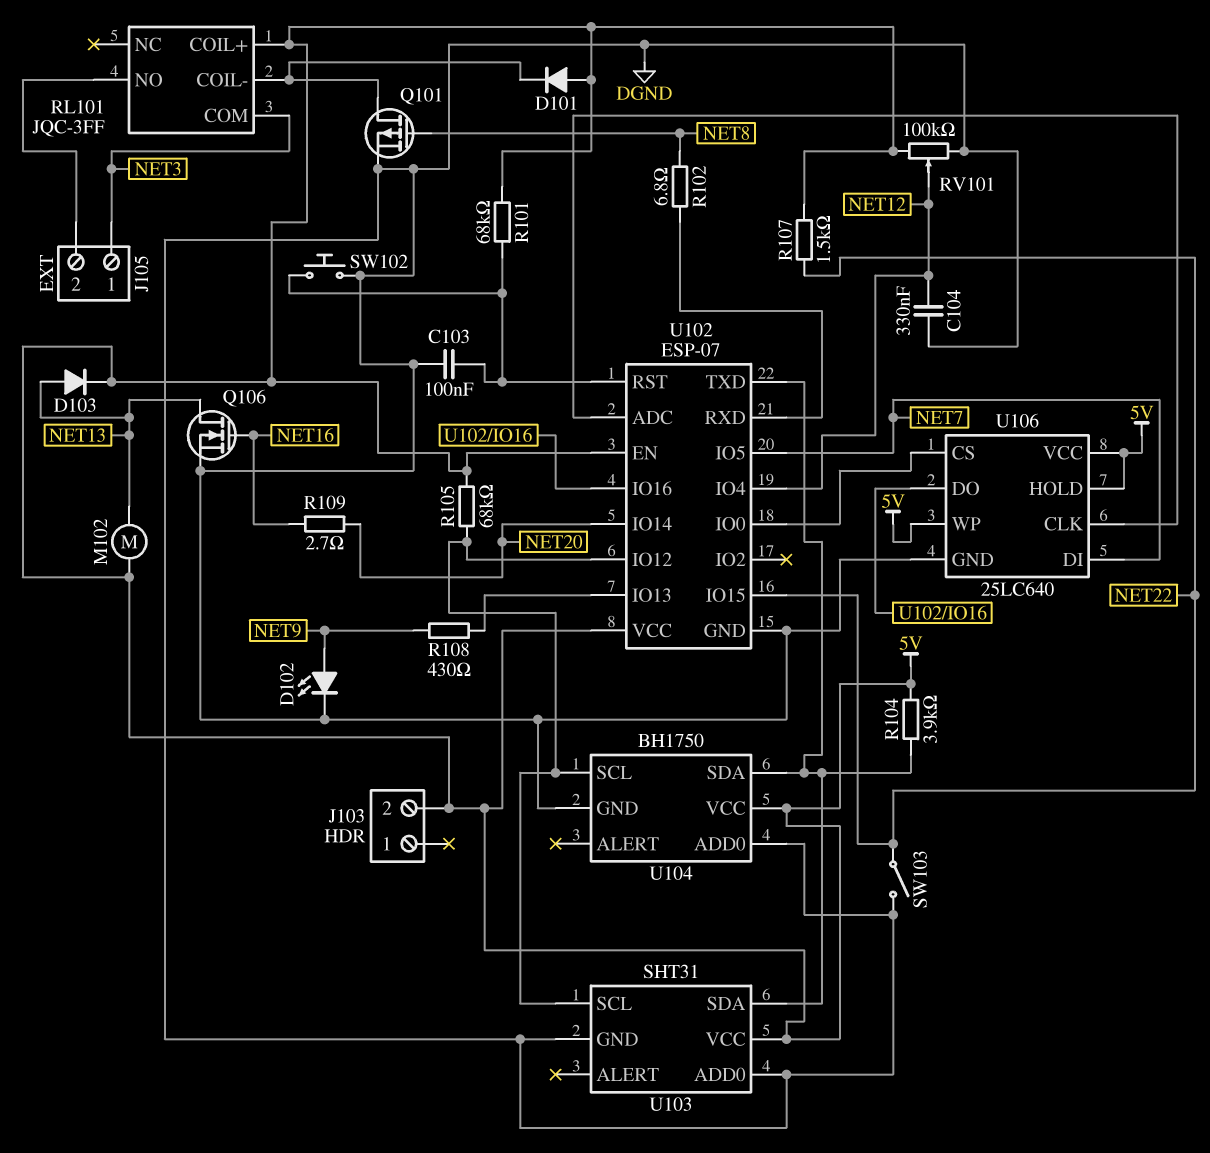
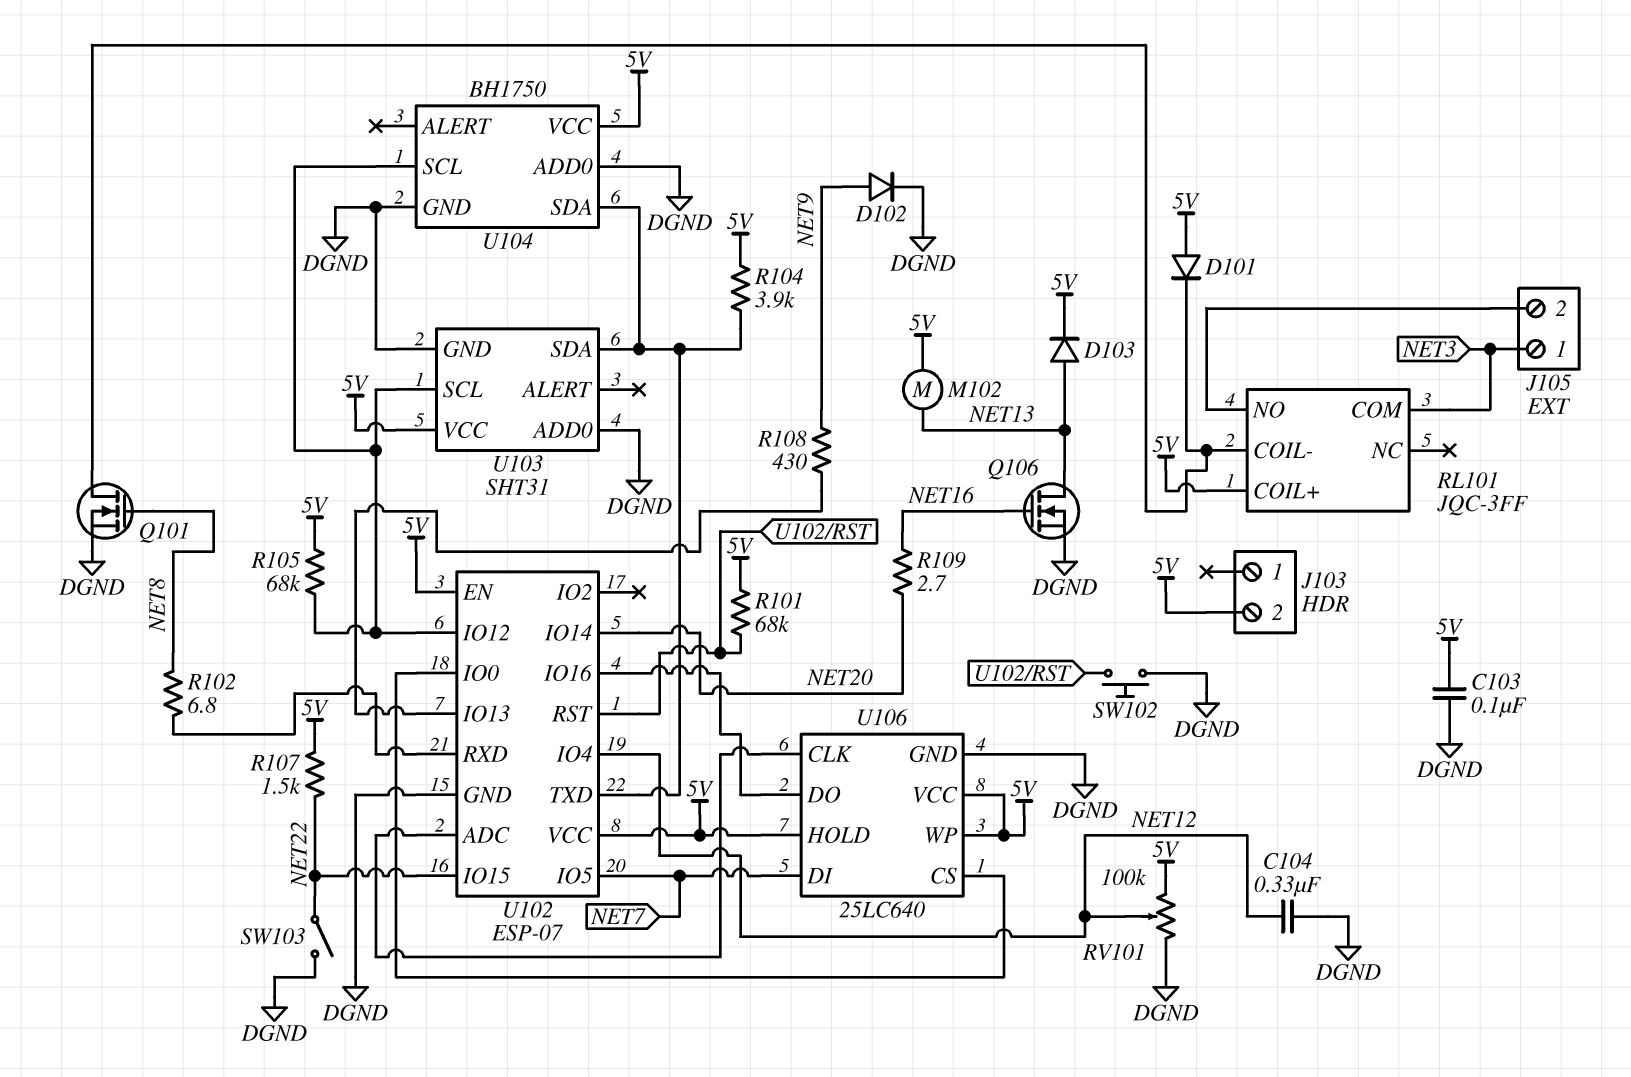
C103: 100nF (DGND, U102/RST) -> 100nF (5V, DGND)
D102: LED (A NET9, K DGND) -> diode (A NET9, K DGND)
Q101: PMOS (G NET8, D RL101/COIL-, S DGND) -> NMOS (G NET8, D RL101/COIL-, S DGND)

